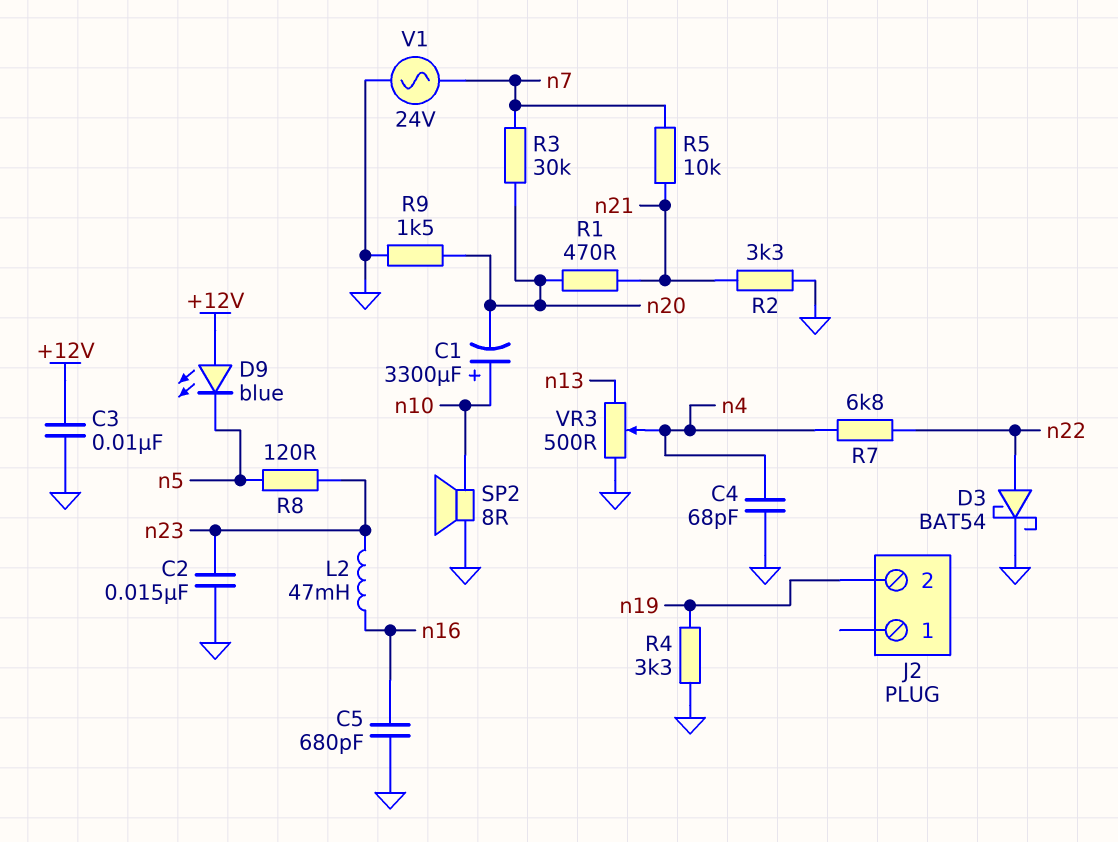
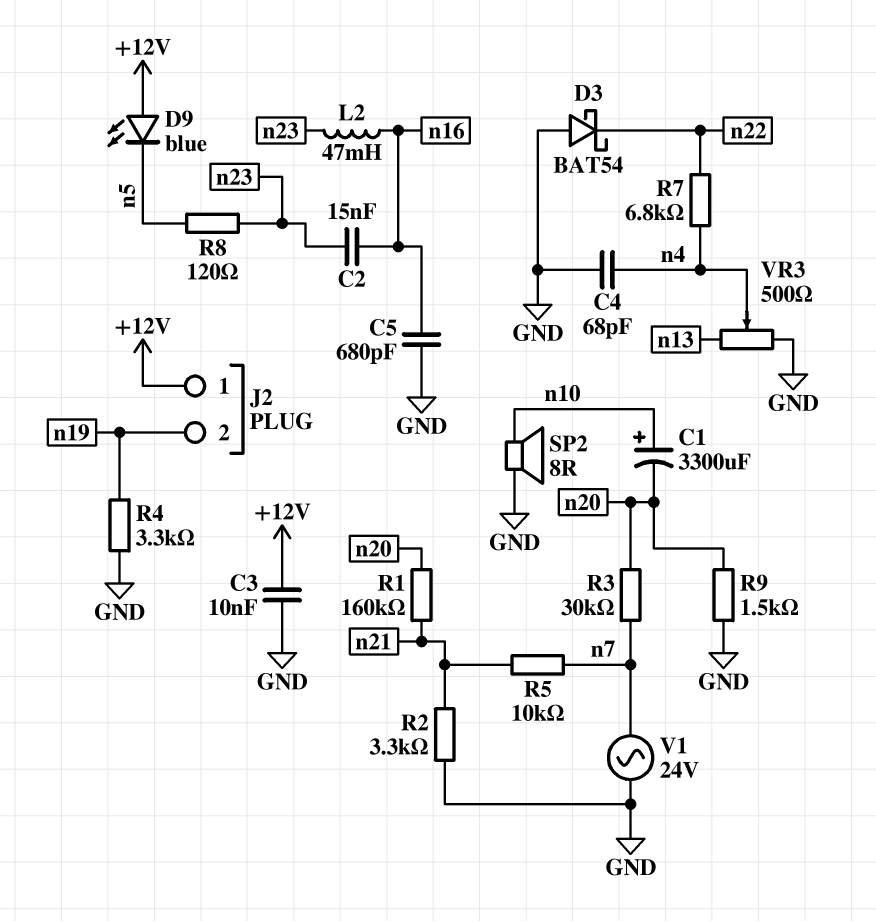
C2: 15nF (GND, n23) -> 15nF (n16, n23)
D3: schottky BAT54 (A n22, K GND) -> schottky BAT54 (A GND, K n22)
J2 pin 1: none -> +12V
R1: 470 (n20, n21) -> 160k (n20, n21)

